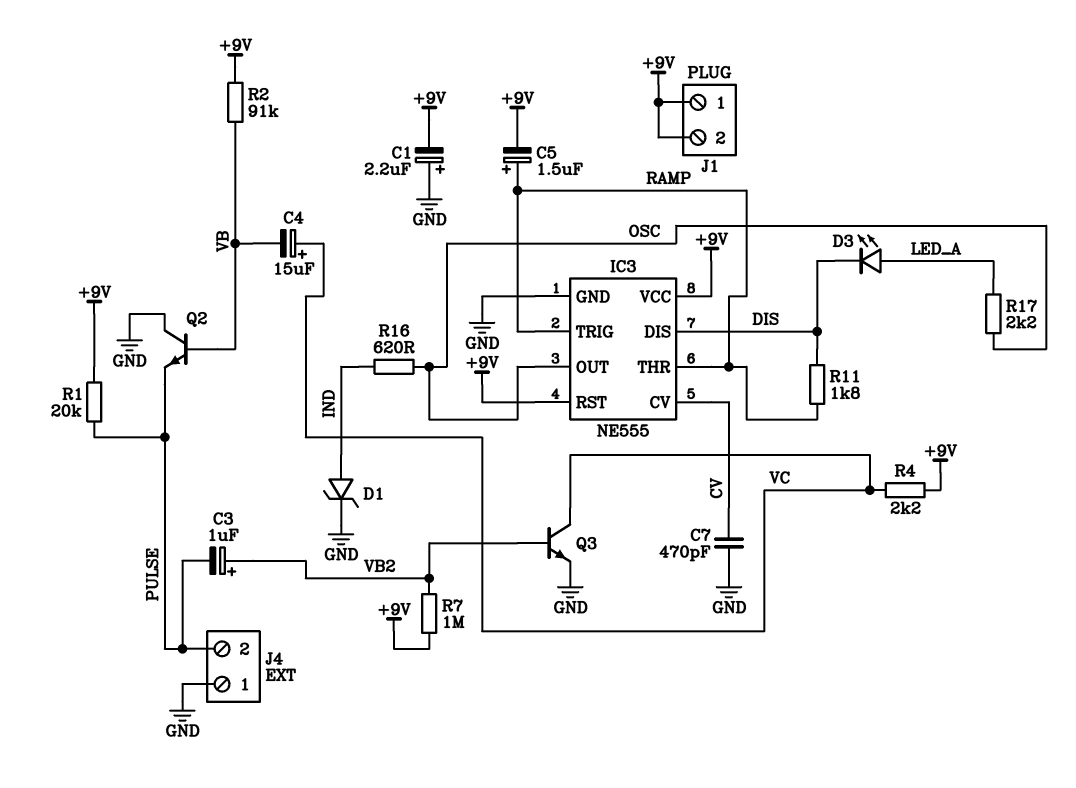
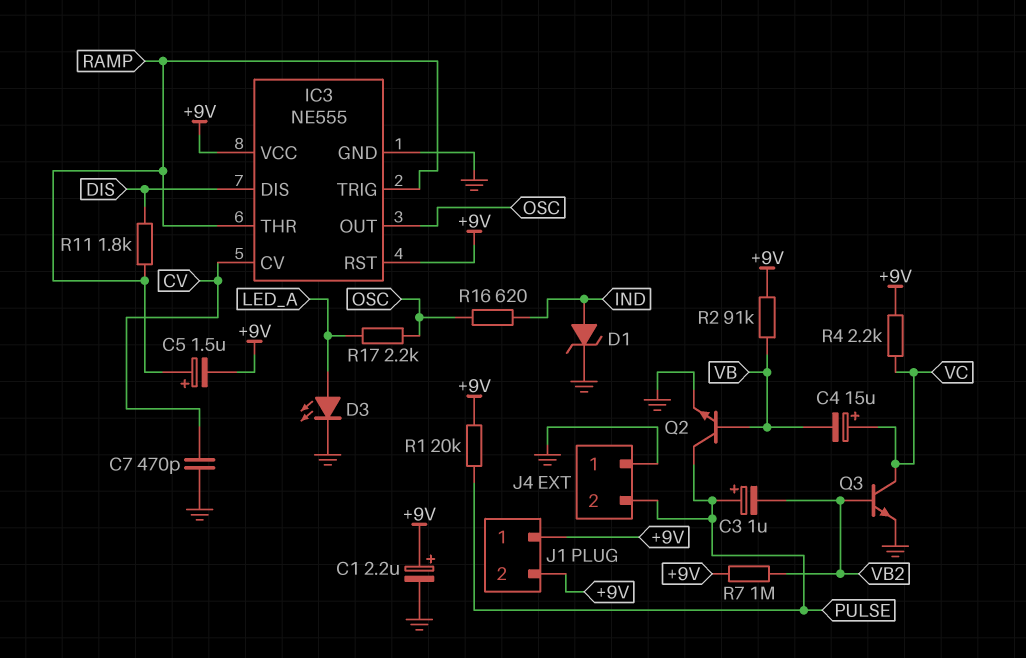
C1: 2.2uF (plus GND, minus +9V) -> 2.2uF (plus +9V, minus GND)
C3: 1uF (plus VB2, minus PULSE) -> 1uF (plus PULSE, minus VB2)
D3: LED (A LED_A, K DIS) -> LED (A LED_A, K GND)
Q2: NPN (B VB, C GND, E PULSE) -> NPN (B VB, C PULSE, E GND)

